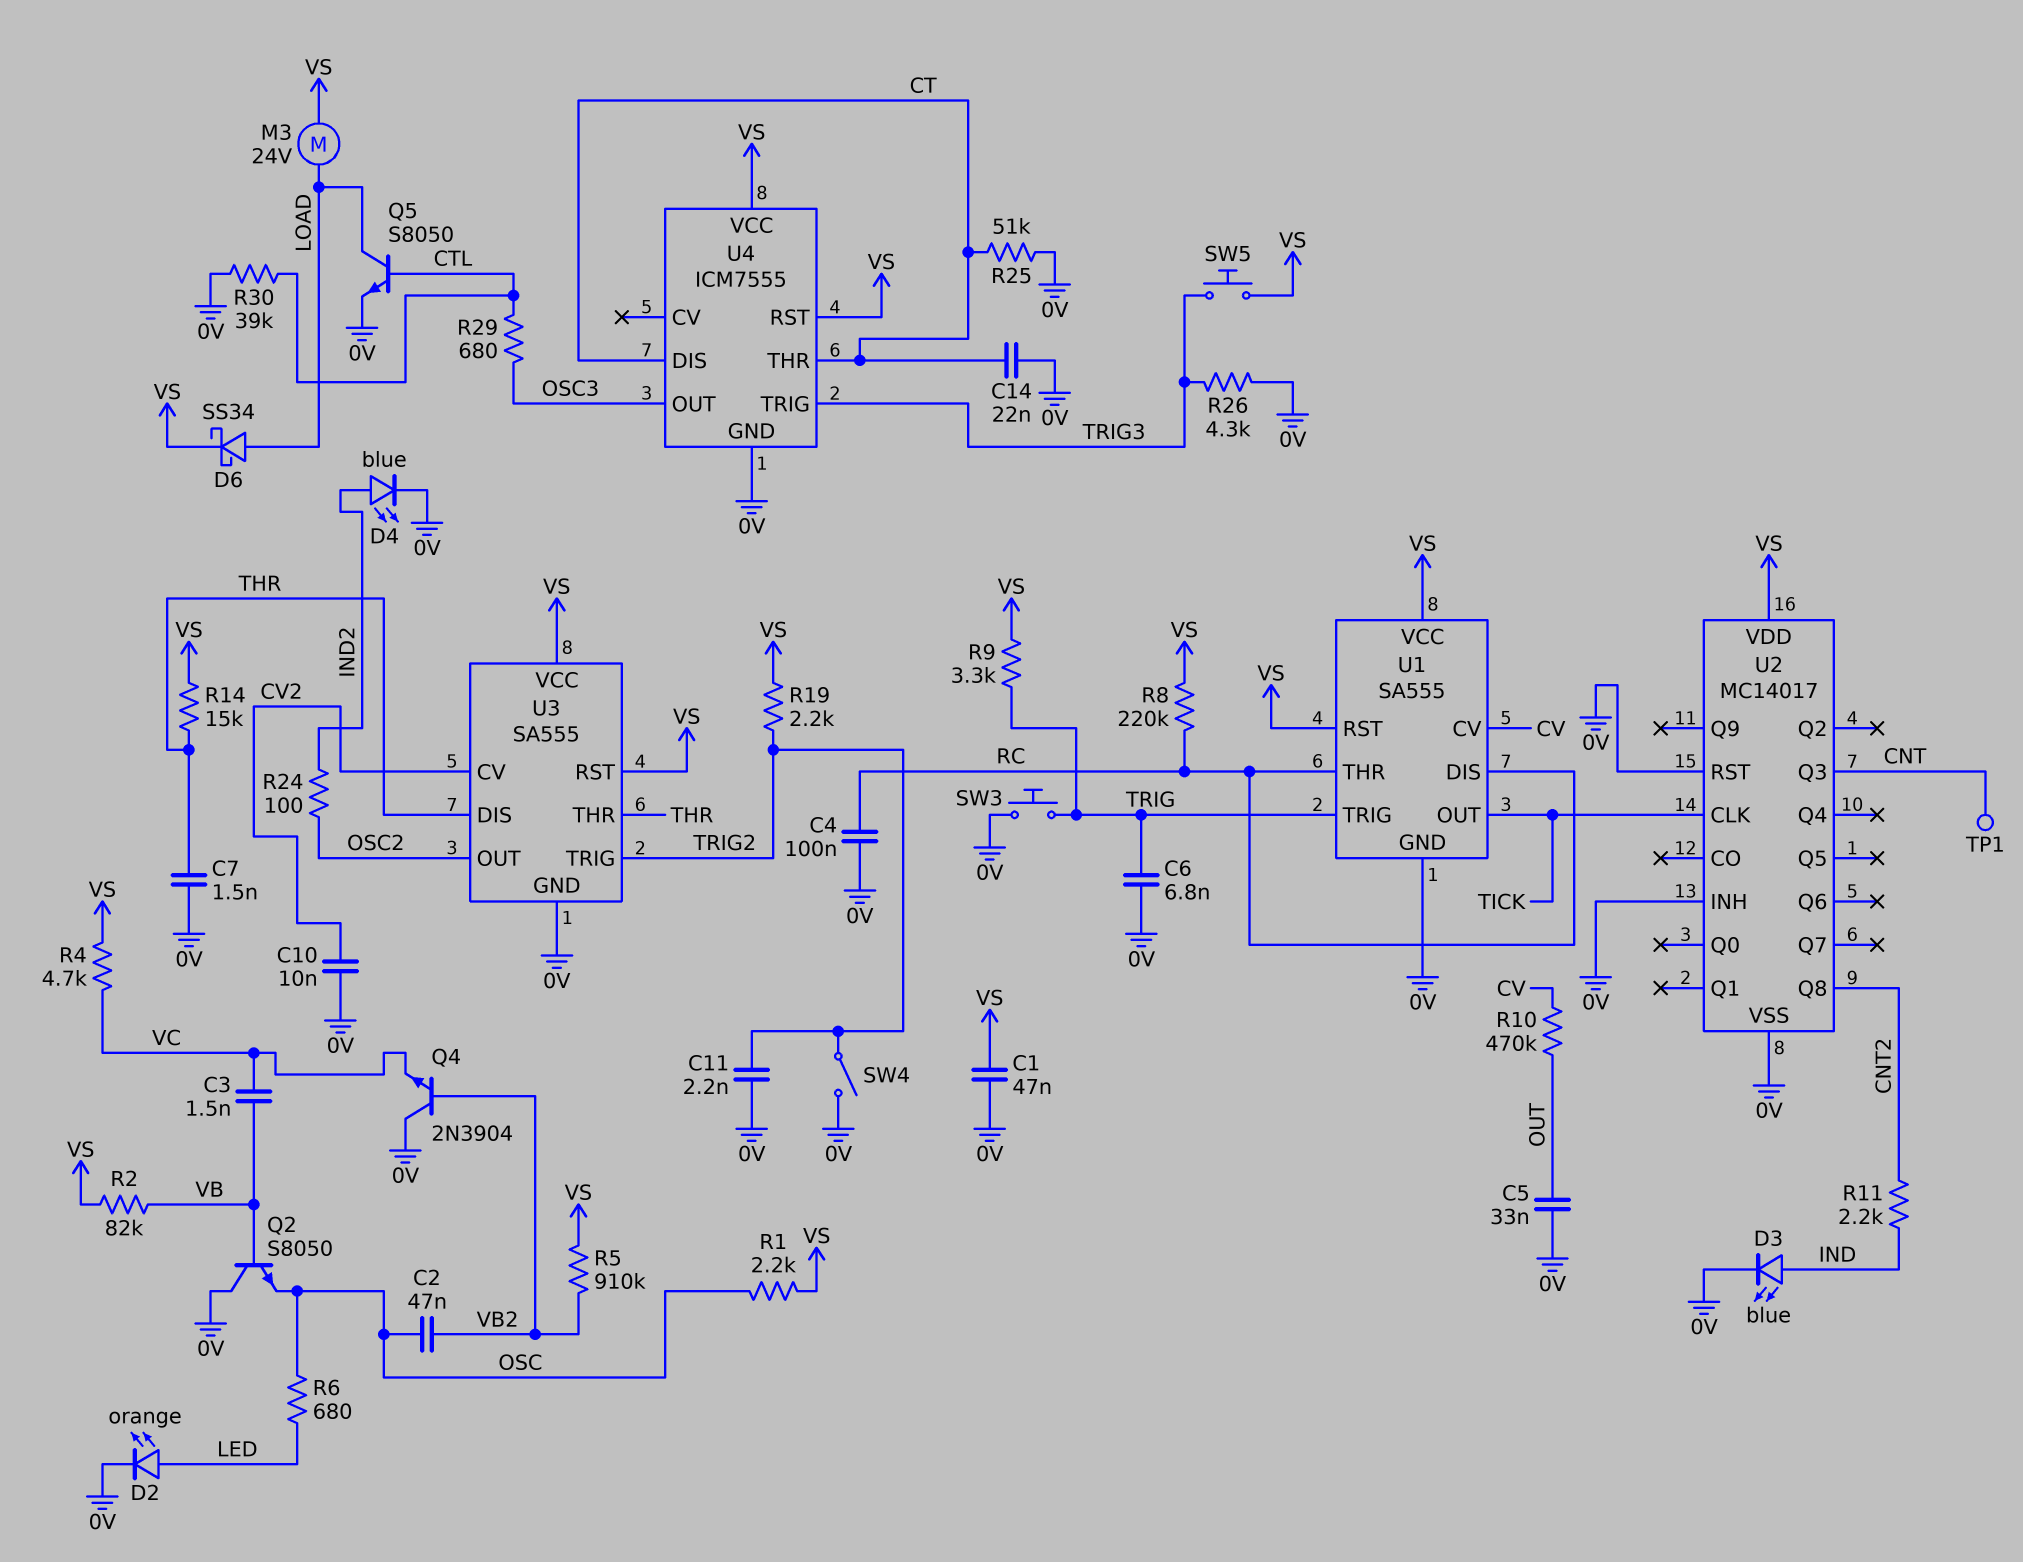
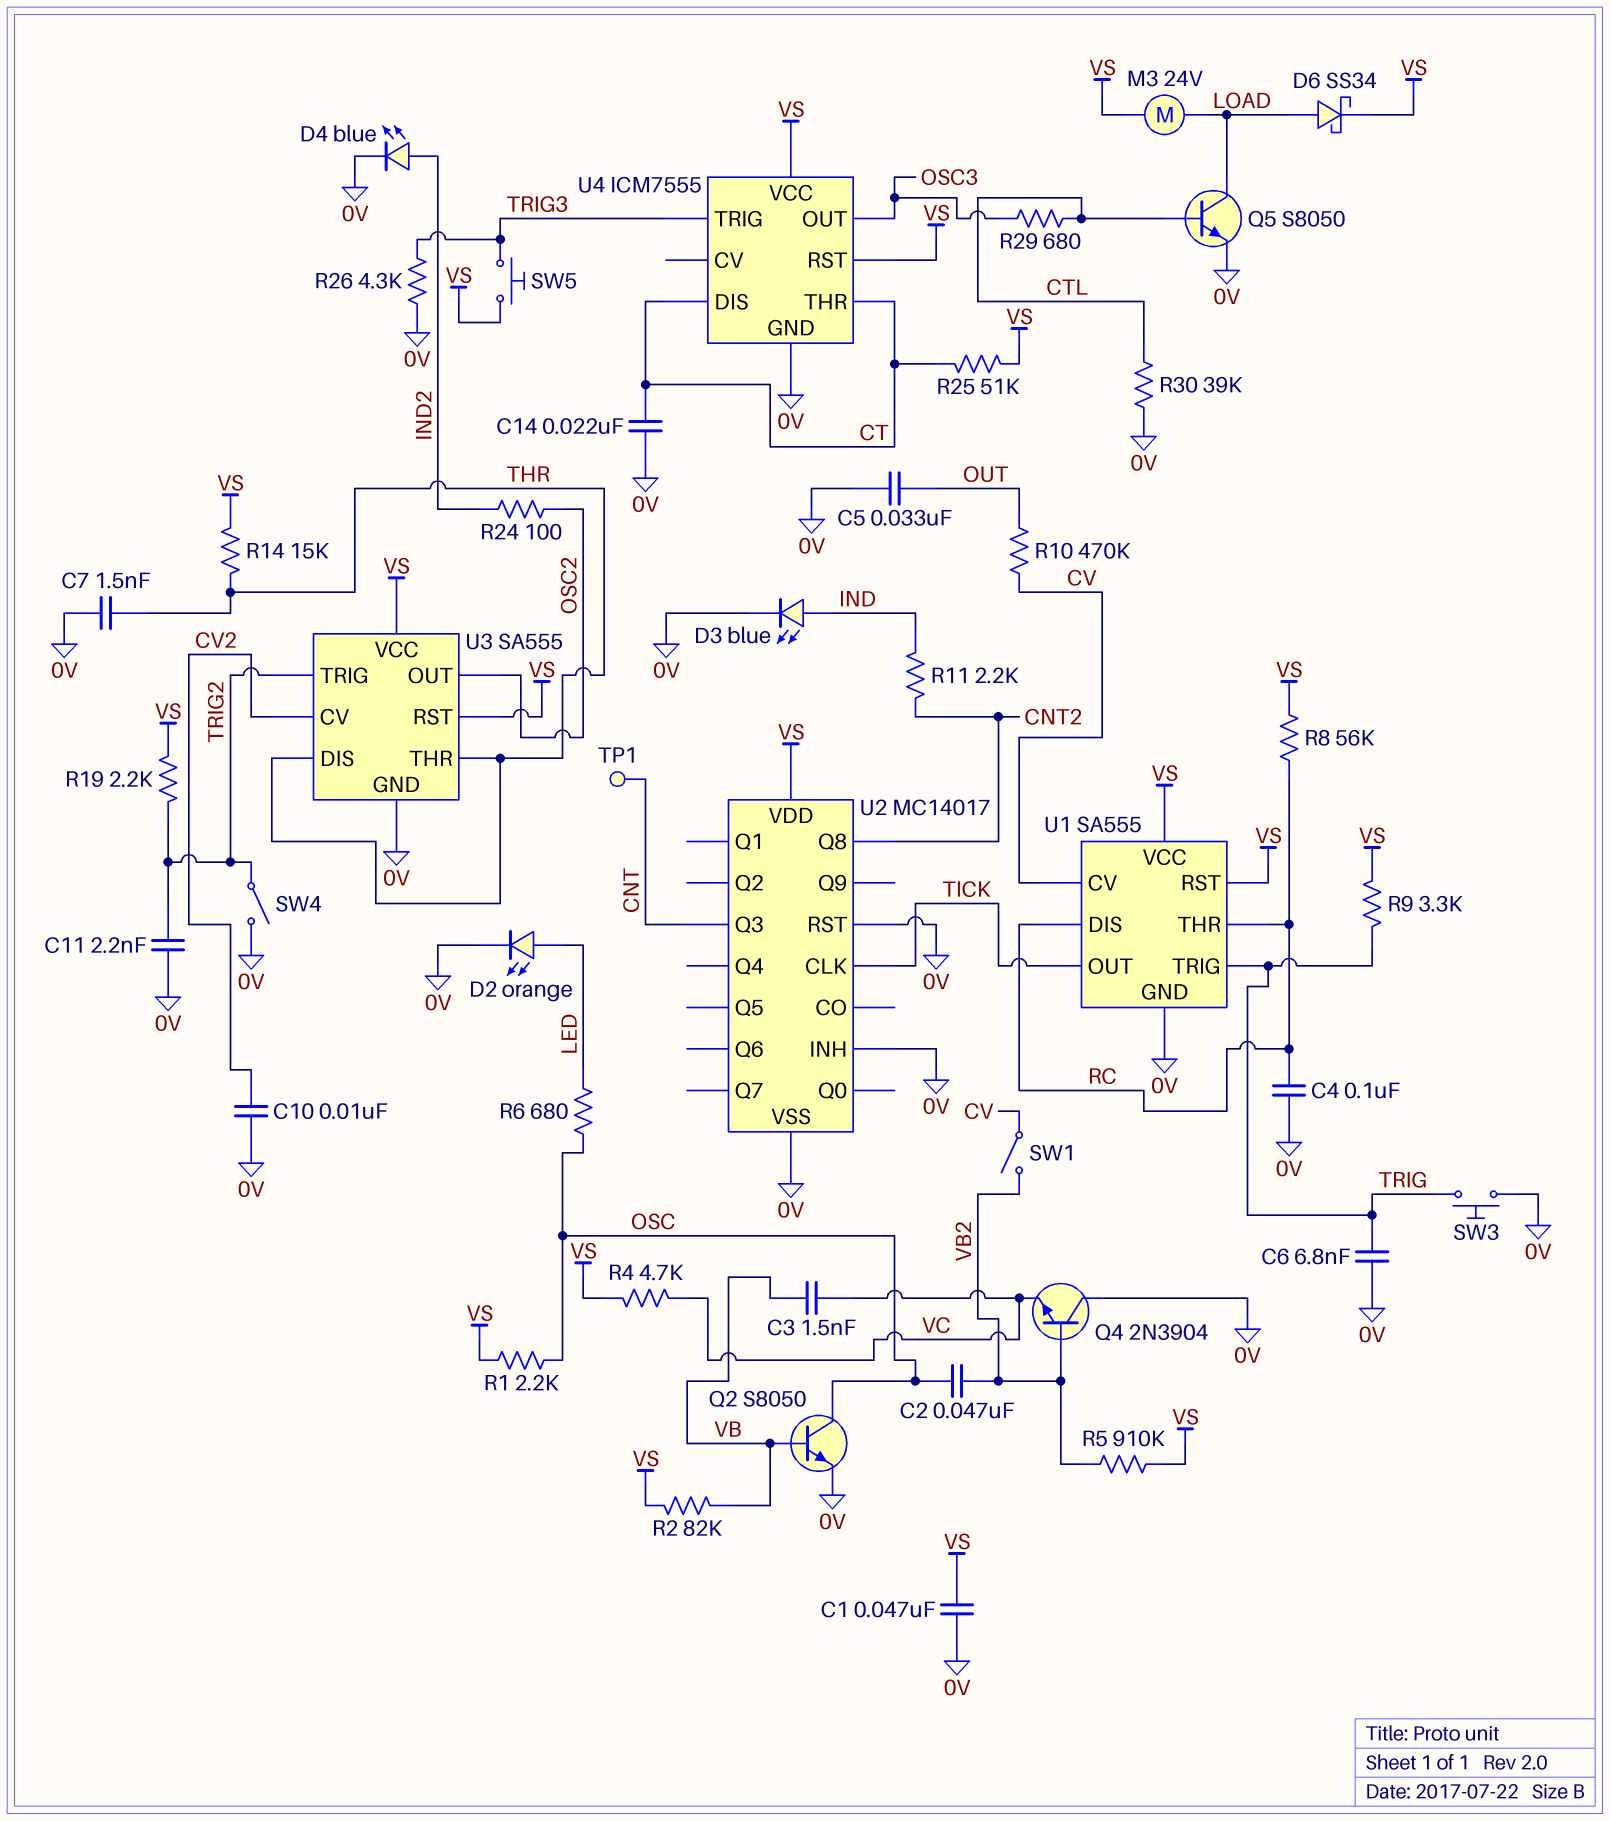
Q2: NPN S8050 (B VB, C 0V, E OSC) -> NPN S8050 (B VB, C OSC, E 0V)
R8: 220k (RC, VS) -> 56k (RC, VS)
R25: 51k (0V, CT) -> 51k (CT, VS)
SW1: none -> switch (CV, VB2)

